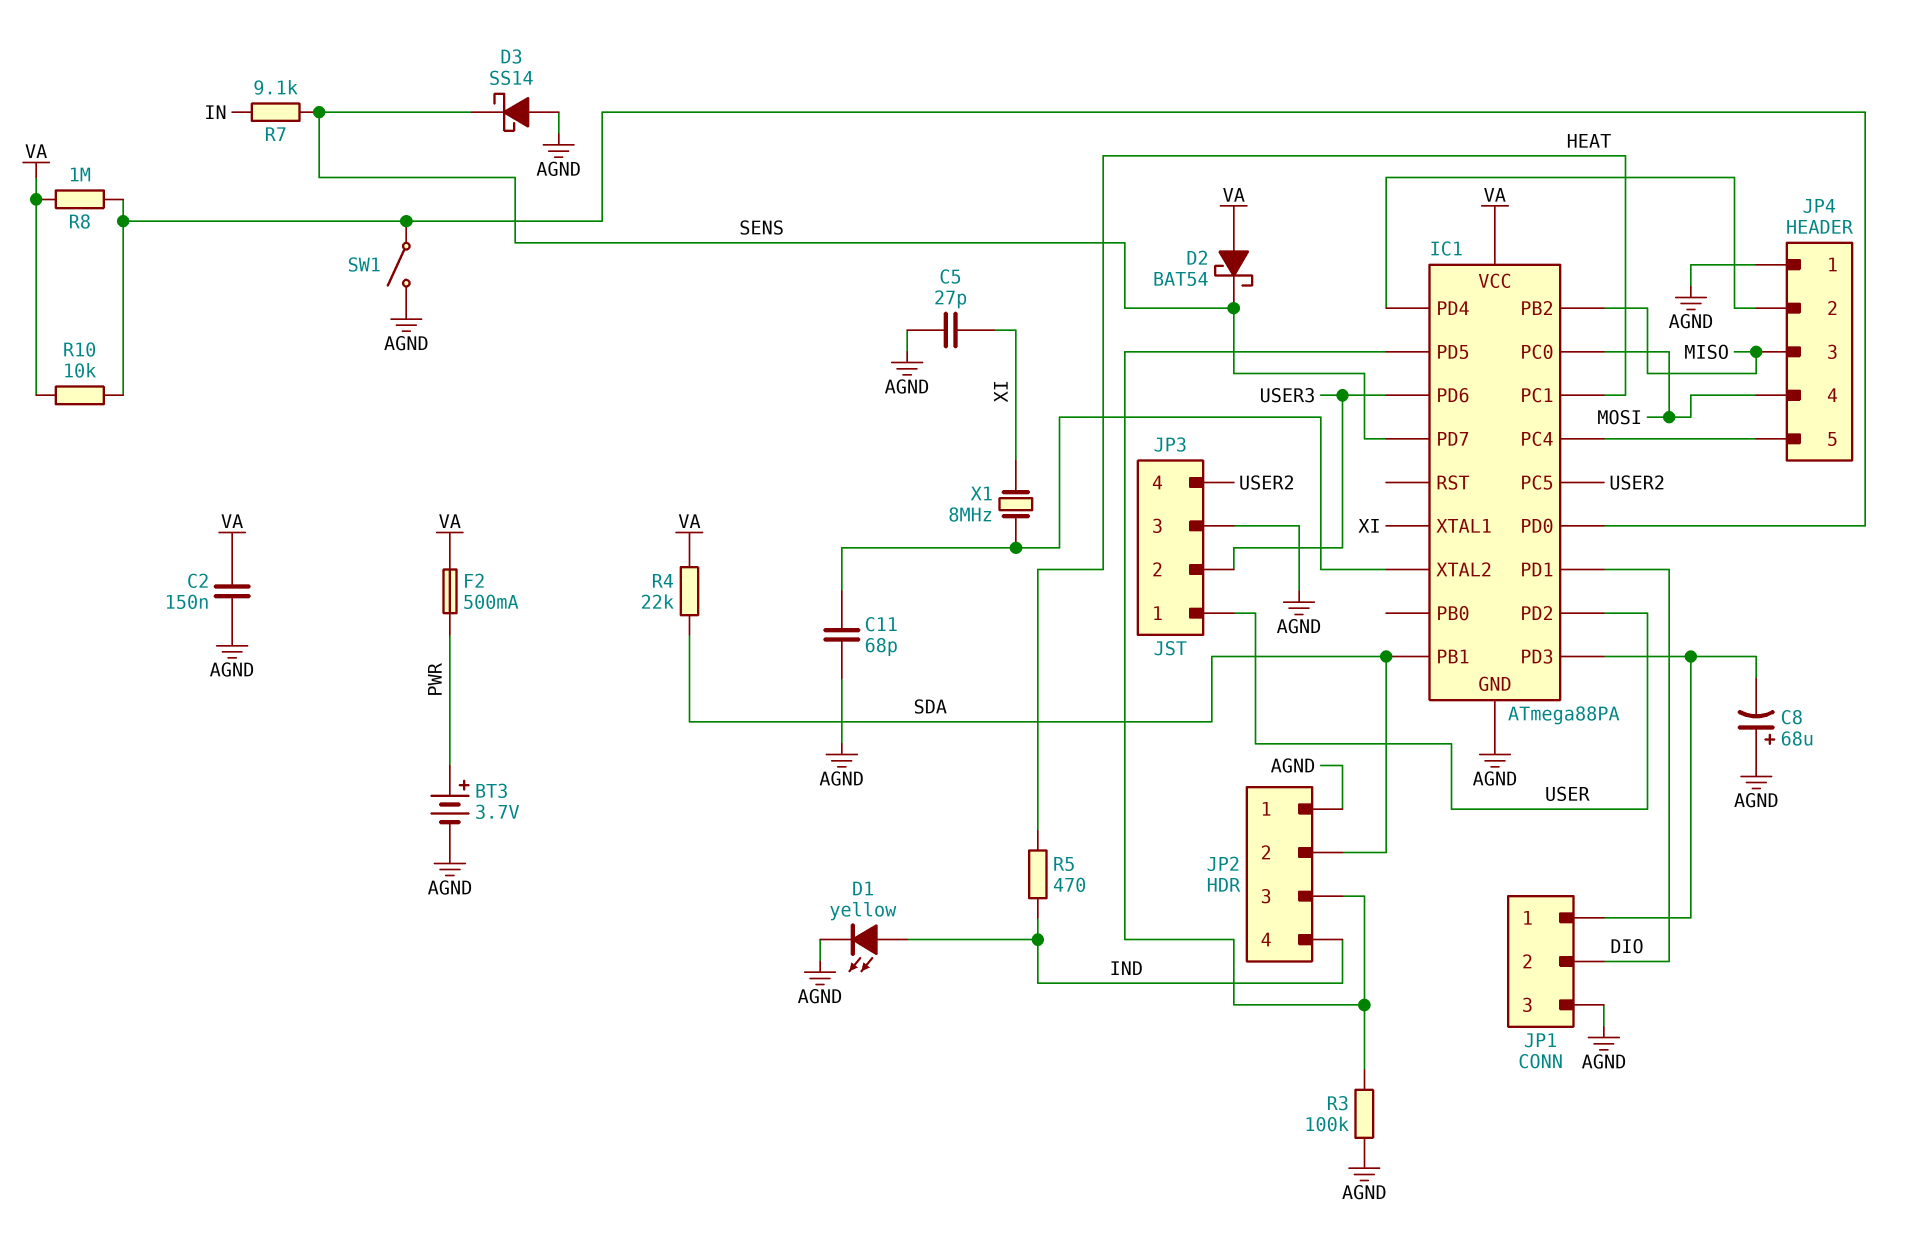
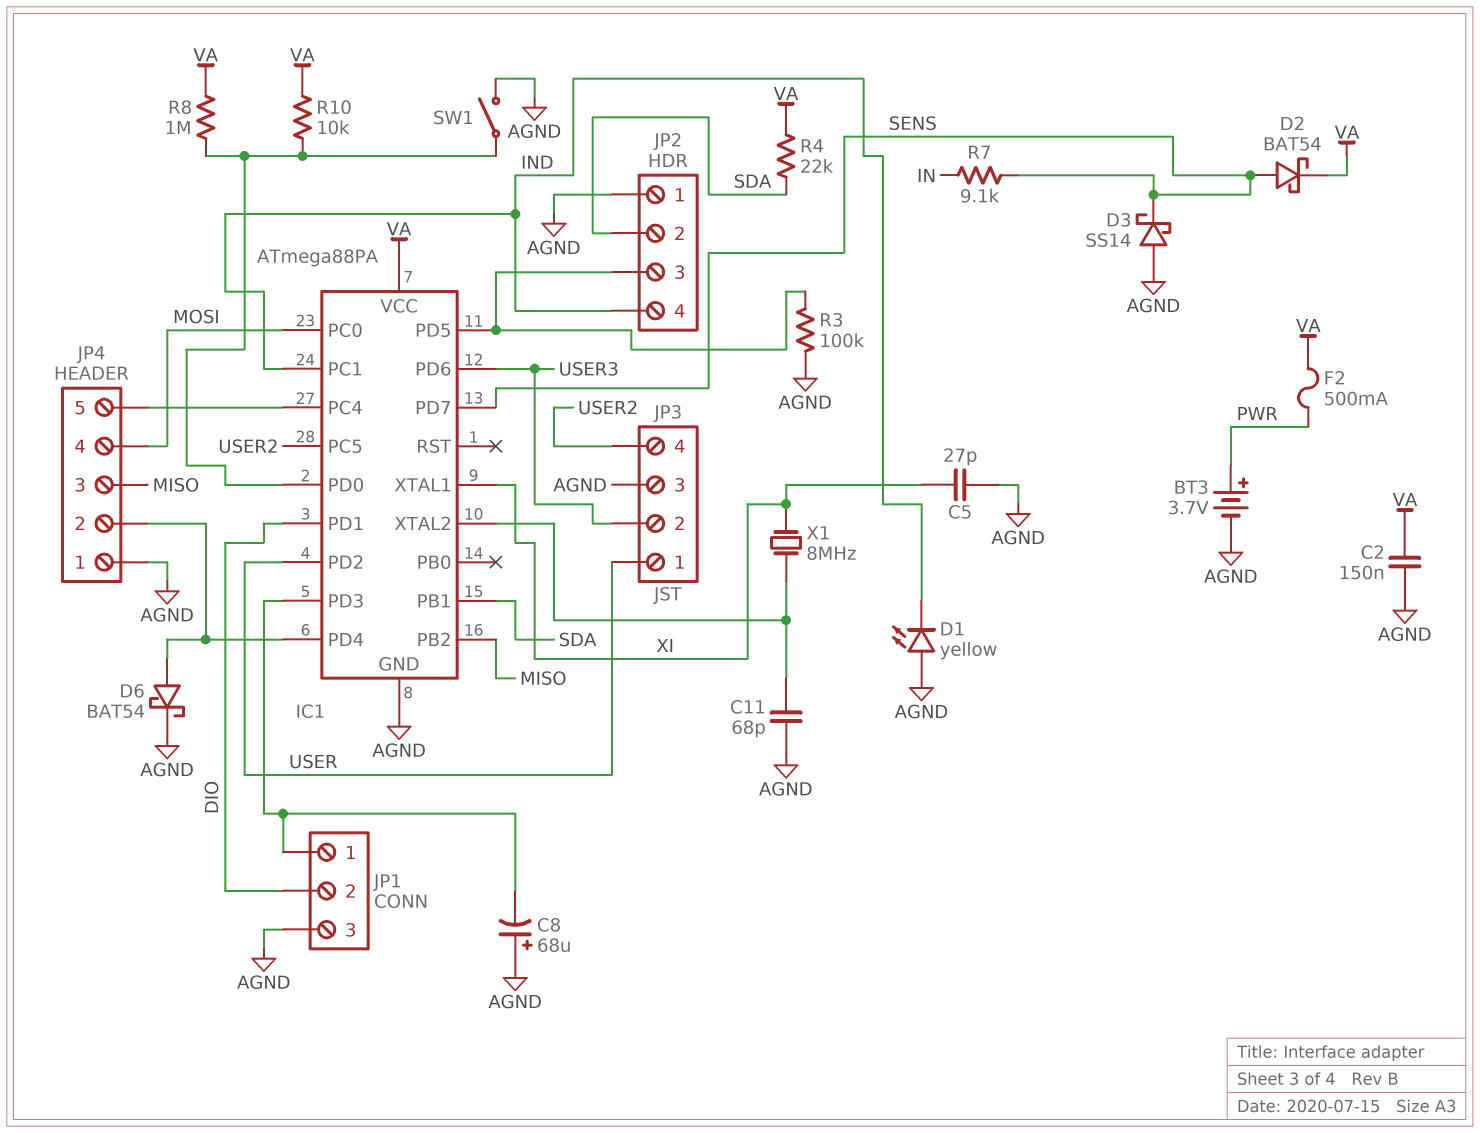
D1: LED yellow (A IND, K AGND) -> LED yellow (A AGND, K IND)
D2: schottky BAT54 (A VA, K SENS) -> schottky BAT54 (A SENS, K VA)
D6: none -> schottky BAT54 (A IC1/PD4, K AGND)
IC1 pin PC1: HEAT -> IND
R5: 470 (HEAT, IND) -> none

